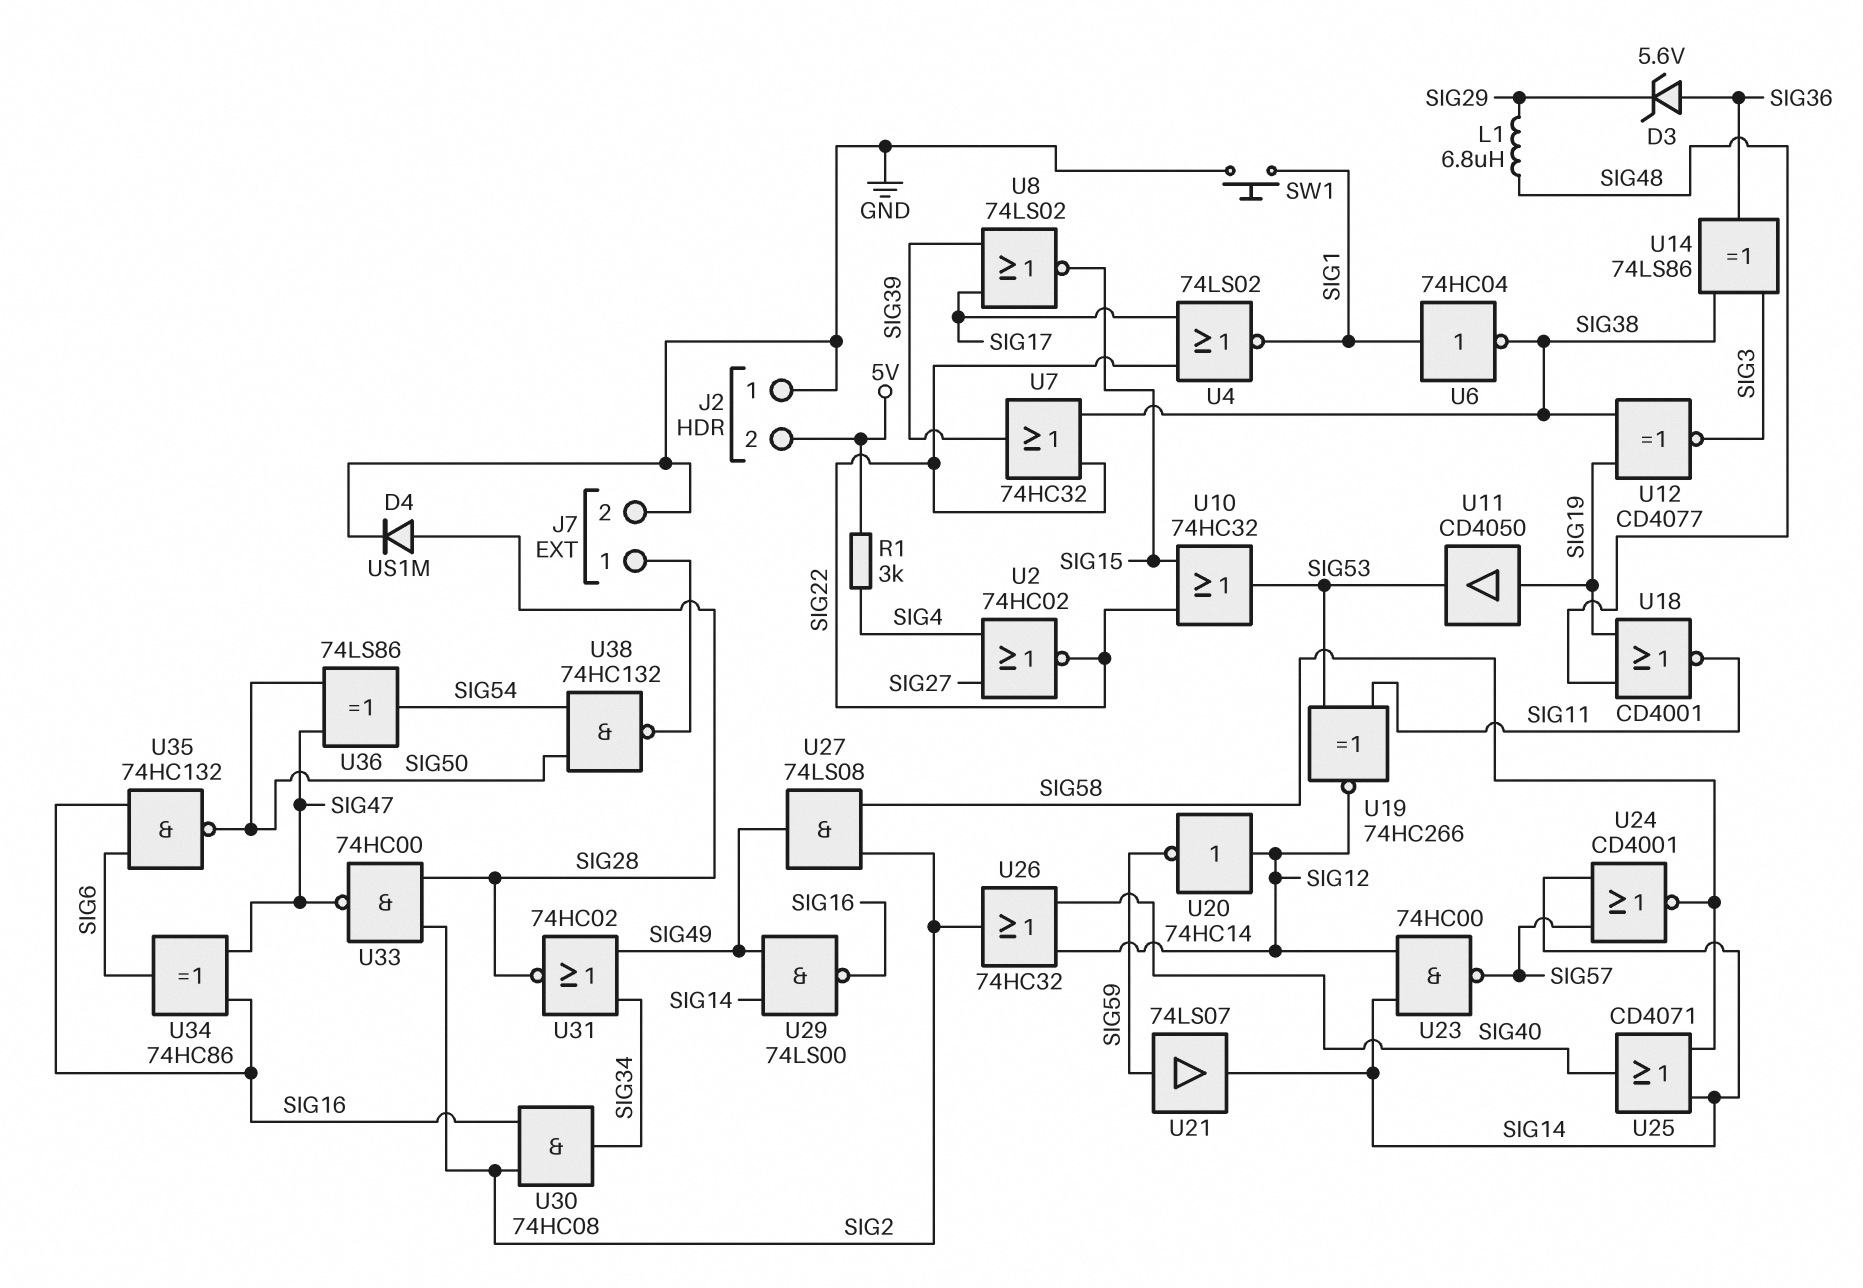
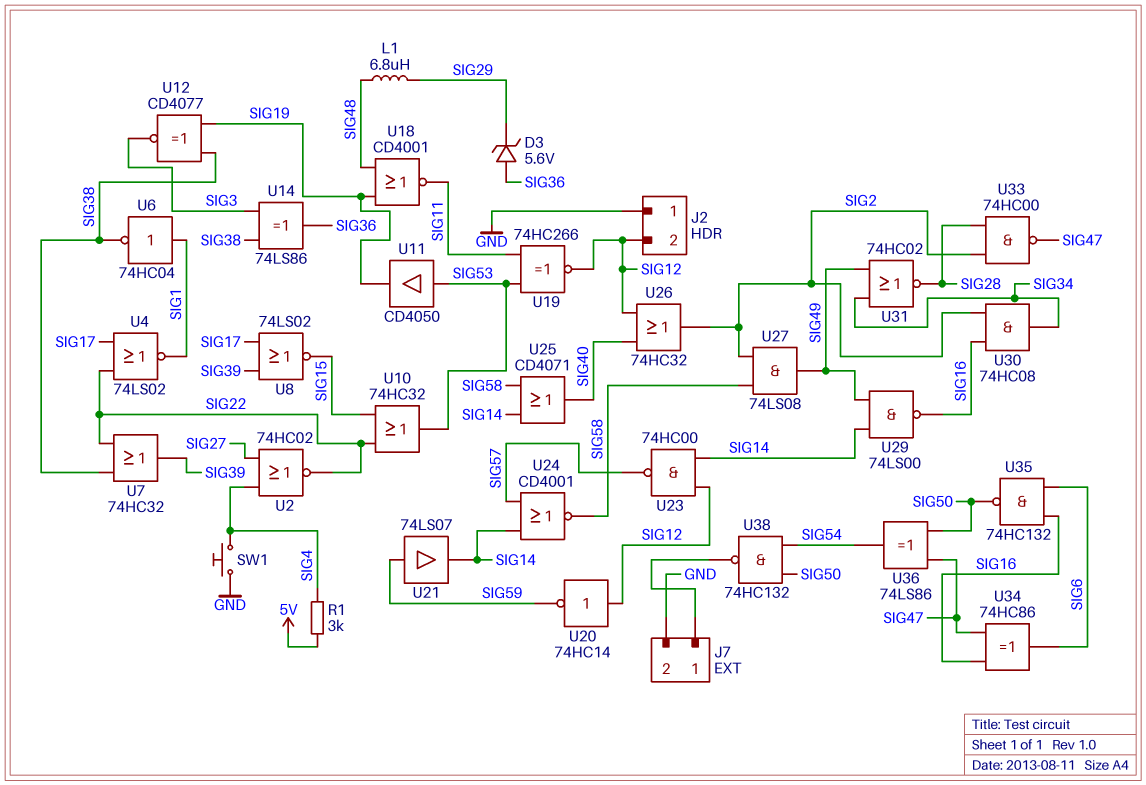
D4: diode US1M (A SIG28, K GND) -> none
J2 pin 2: 5V -> SIG12
SW1: button (GND, SIG1) -> button (GND, SIG4)
U11: buffer CD4050 (in SIG19, out SIG53) -> buffer CD4050 (in SIG53, out SIG19)

